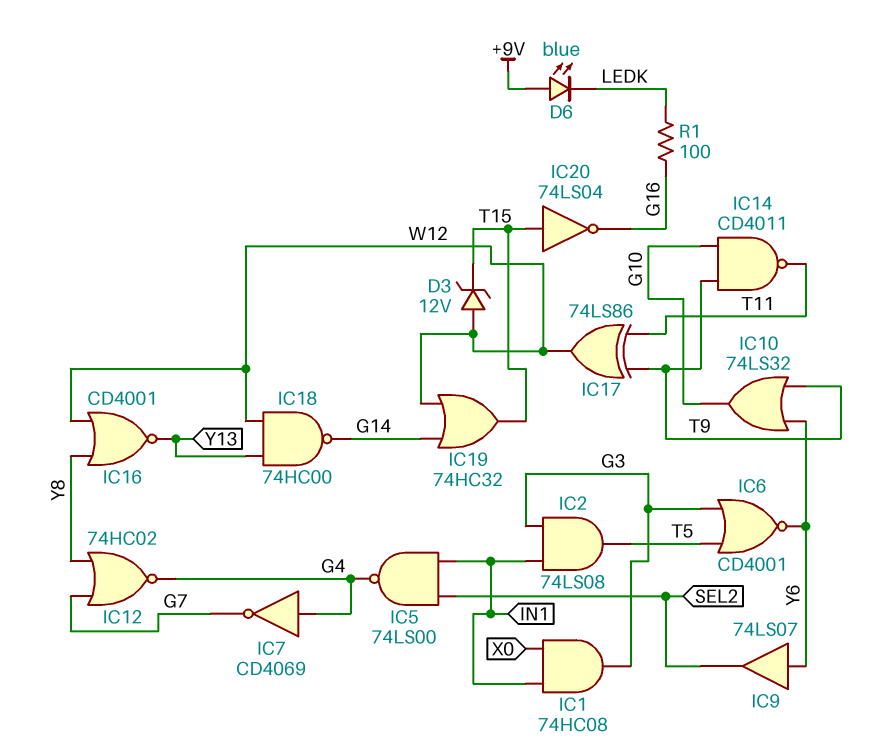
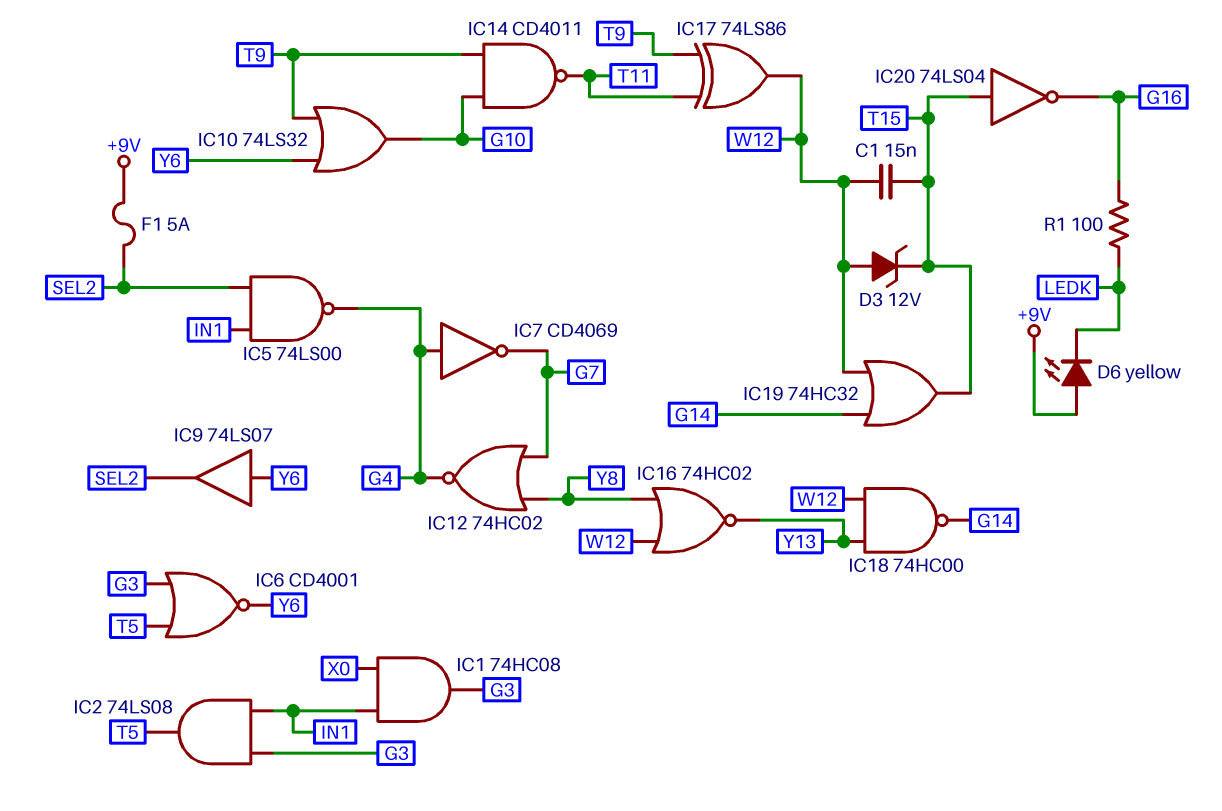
C1: none -> 15nF (T15, W12)
D6: LED blue (A +9V, K LEDK) -> LED yellow (A +9V, K LEDK)
F1: none -> 5A (+9V, SEL2)
IC16: NOR CD4001 (in W12, in Y8, out Y13) -> NOR 74HC02 (in W12, in Y8, out Y13)

